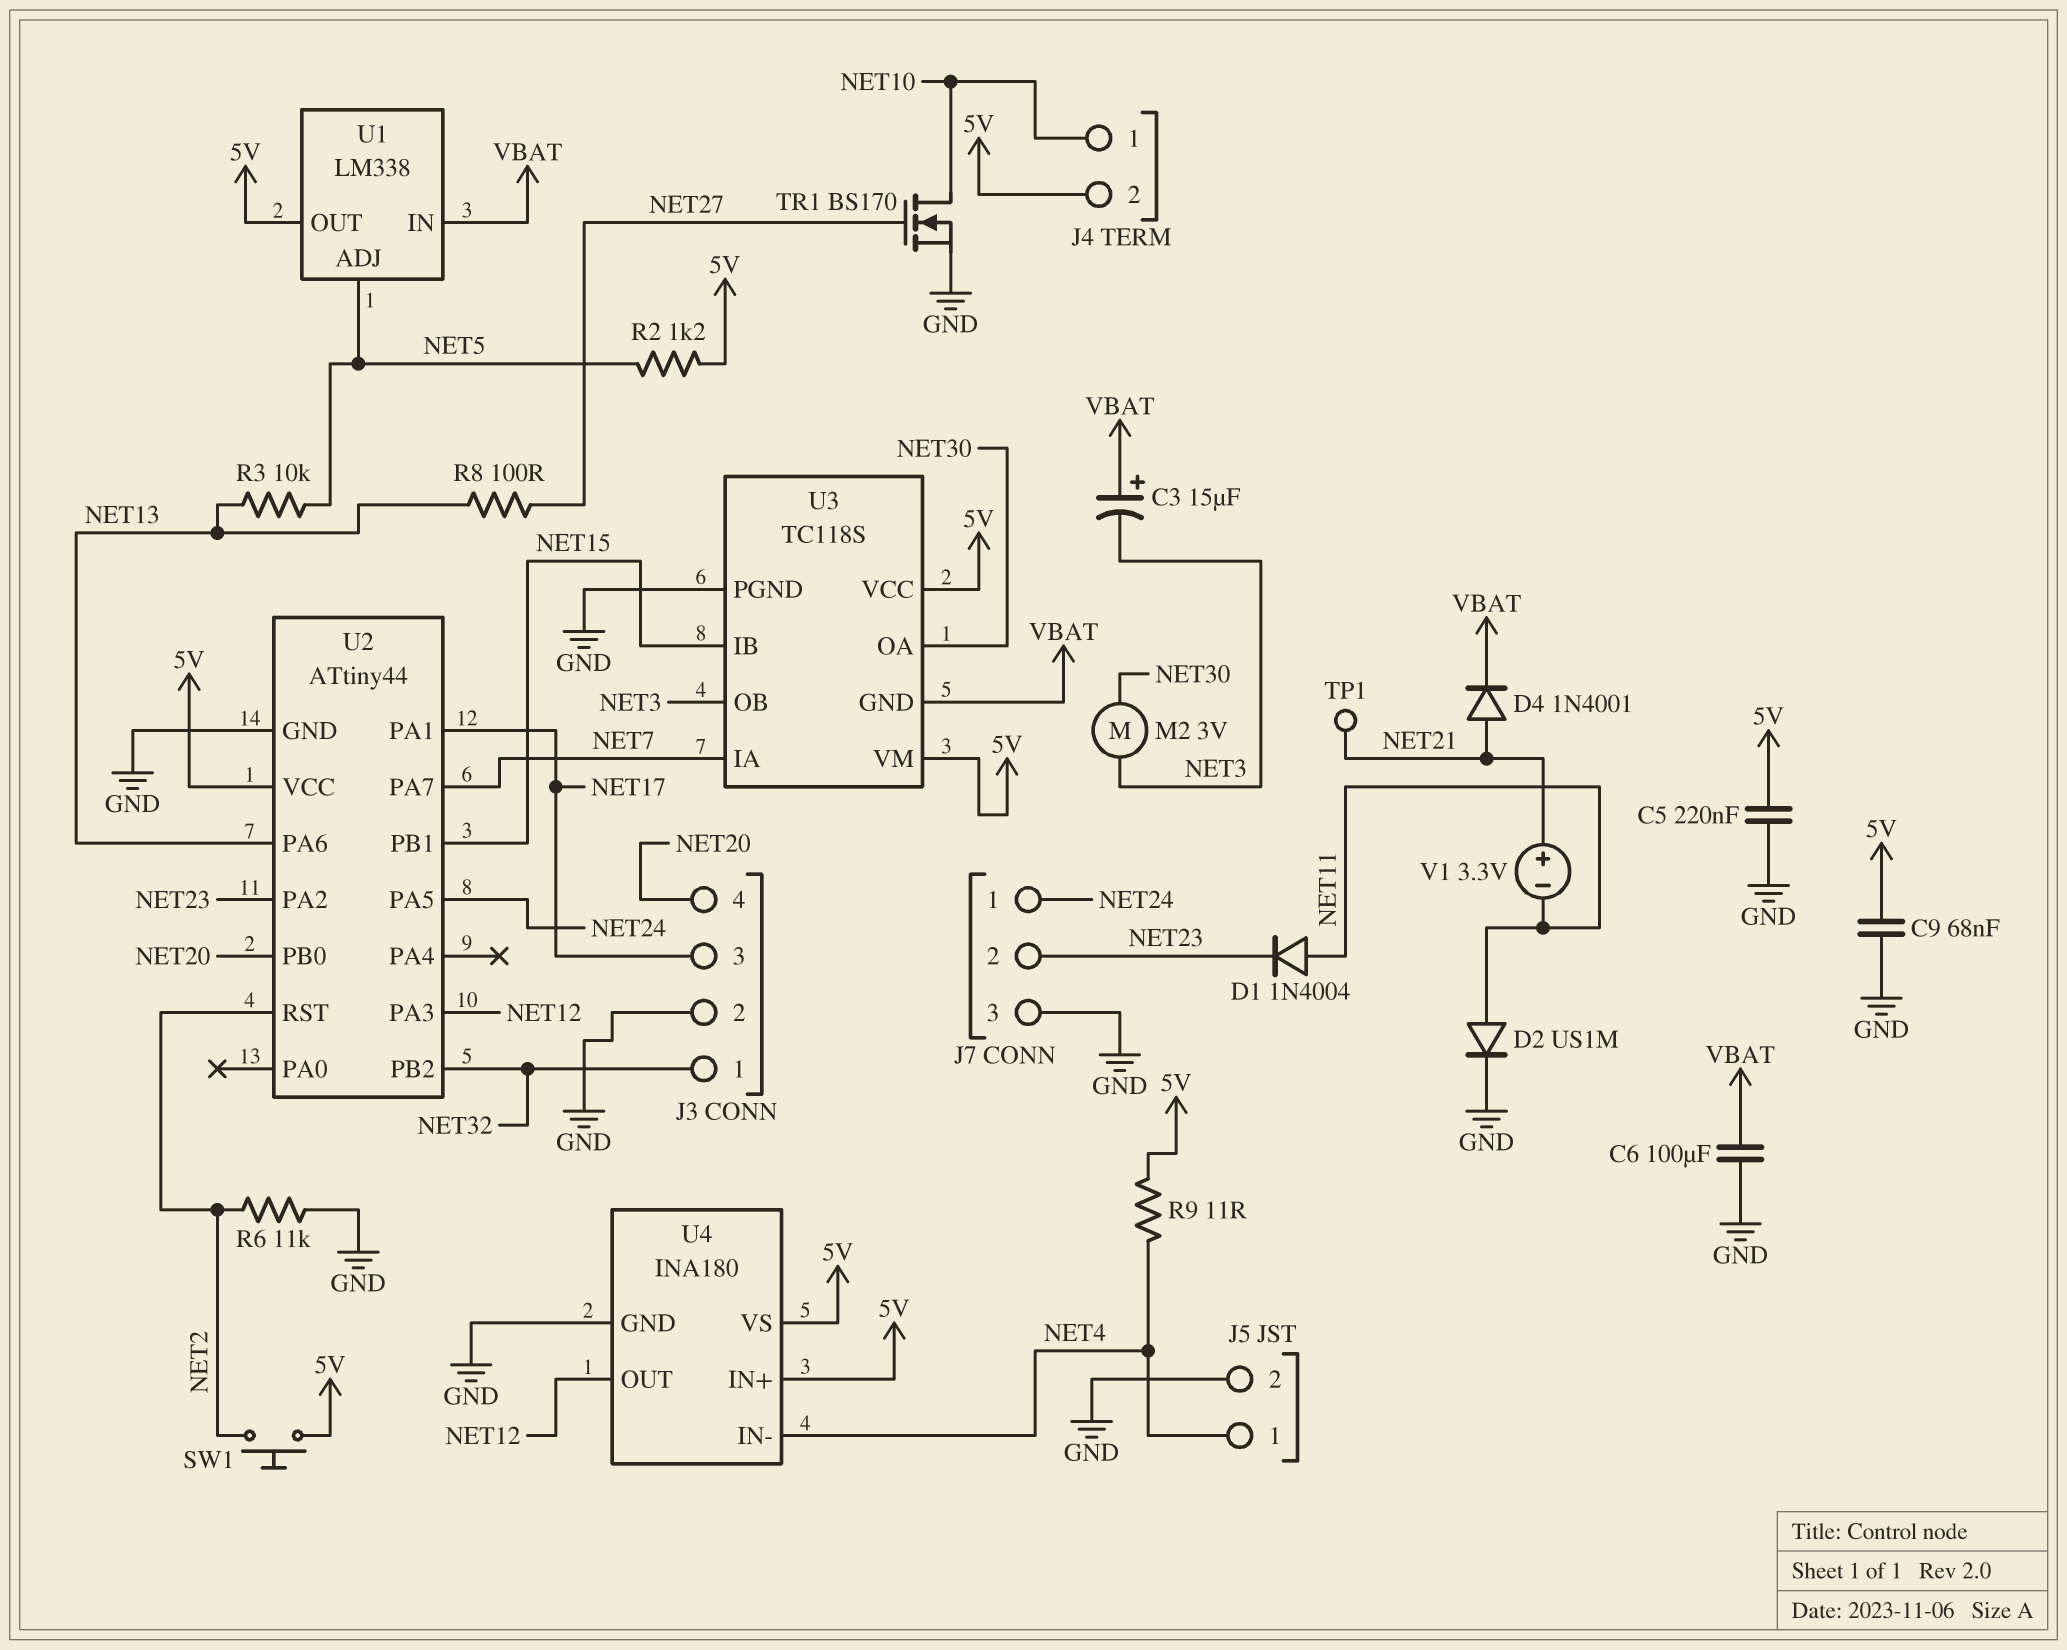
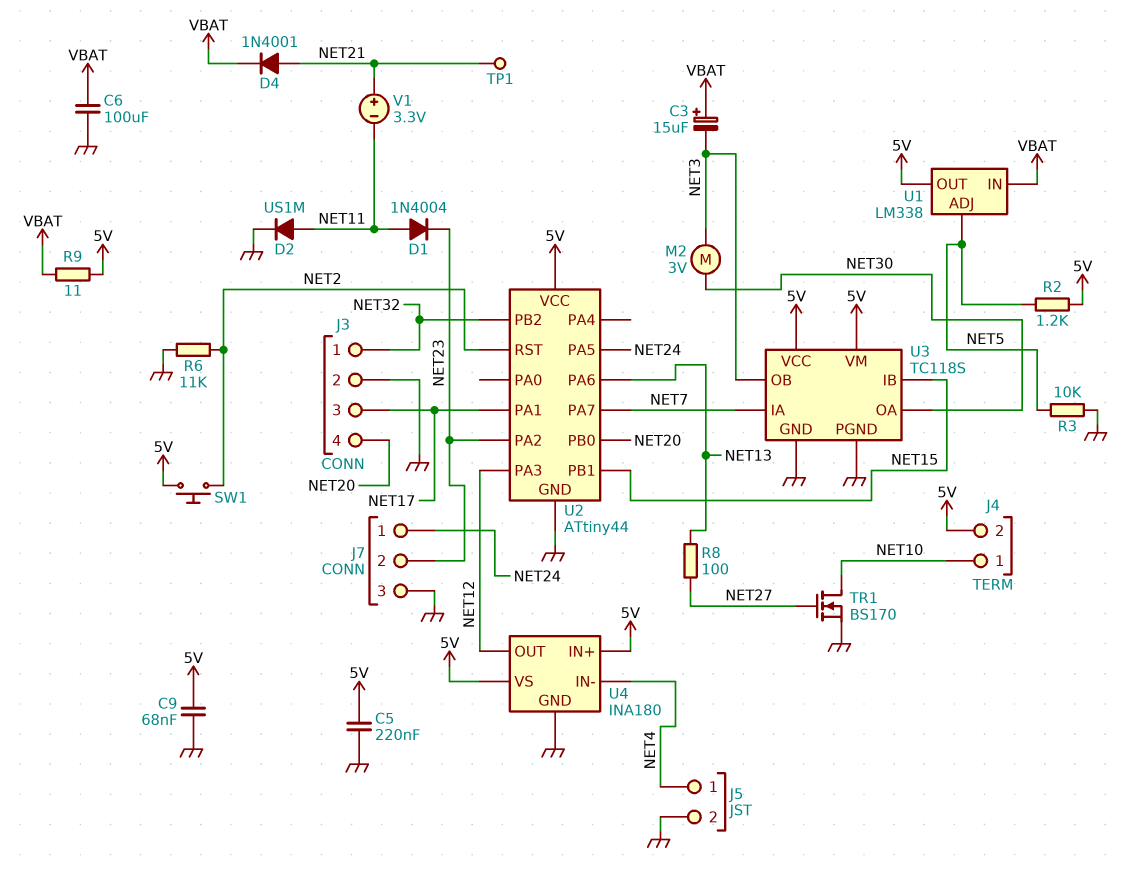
R3: 10k (NET5, NET13) -> 10k (GND, NET5)
R9: 11 (5V, NET4) -> 11 (5V, VBAT)
U3 pin GND: VBAT -> GND

